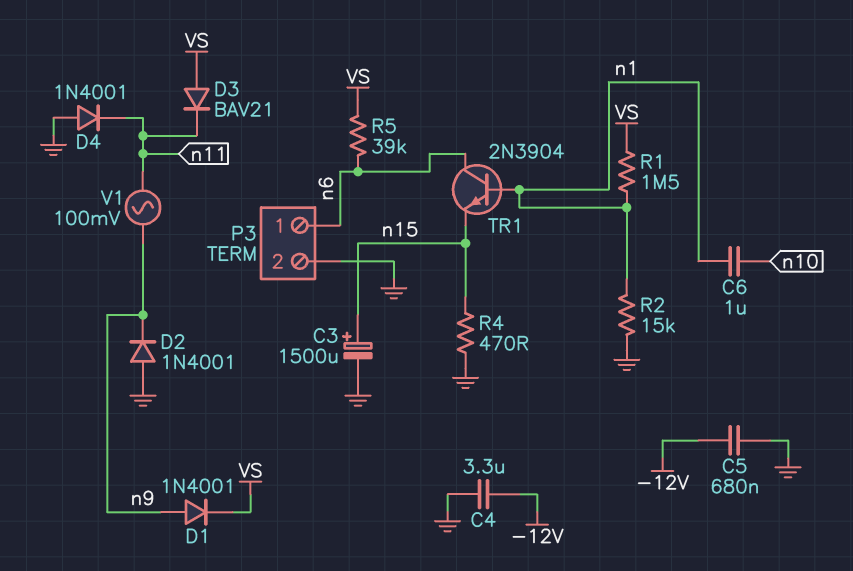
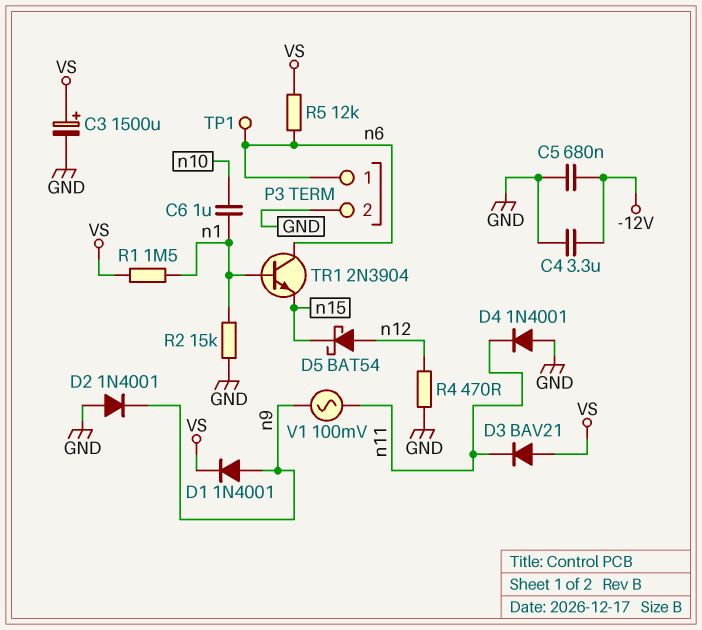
C3: 1500uF (plus n15, minus GND) -> 1500uF (plus VS, minus GND)
D5: none -> schottky BAT54 (A n12, K n15)
R4: 470 (GND, n15) -> 470 (GND, n12)
R5: 39k (VS, n6) -> 12k (VS, n6)
TP1: none -> test point (n6)

